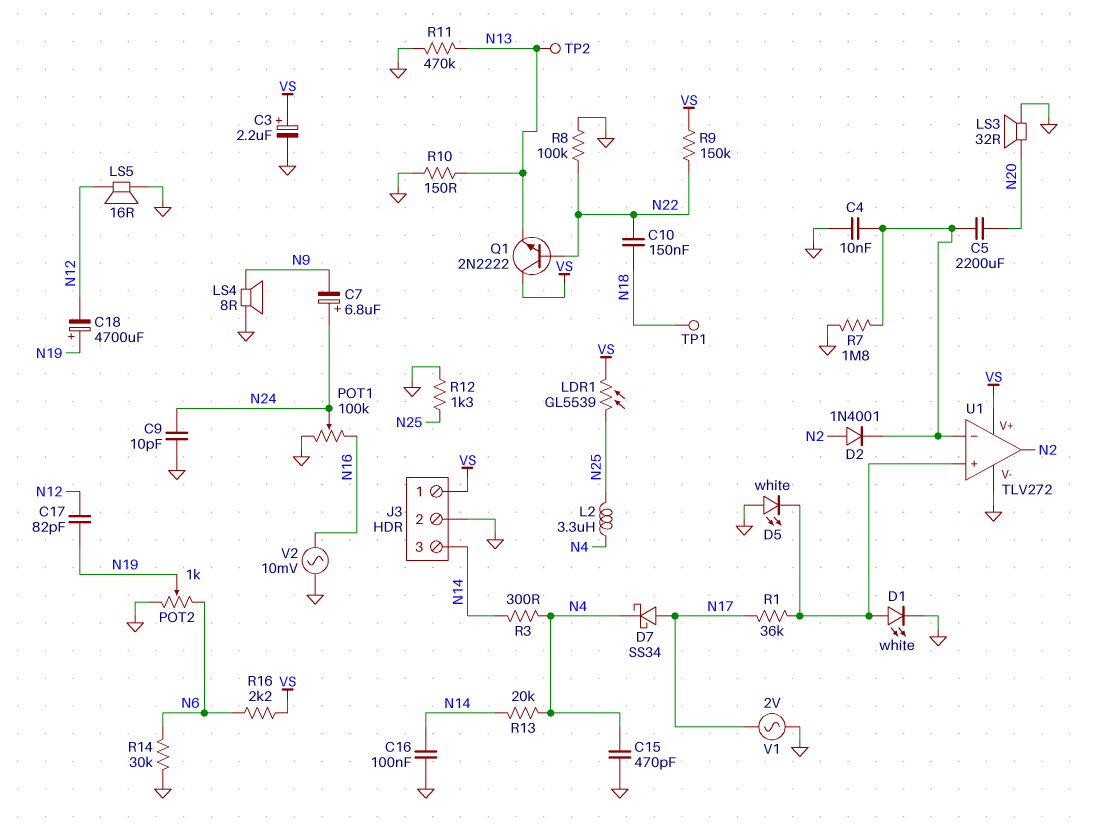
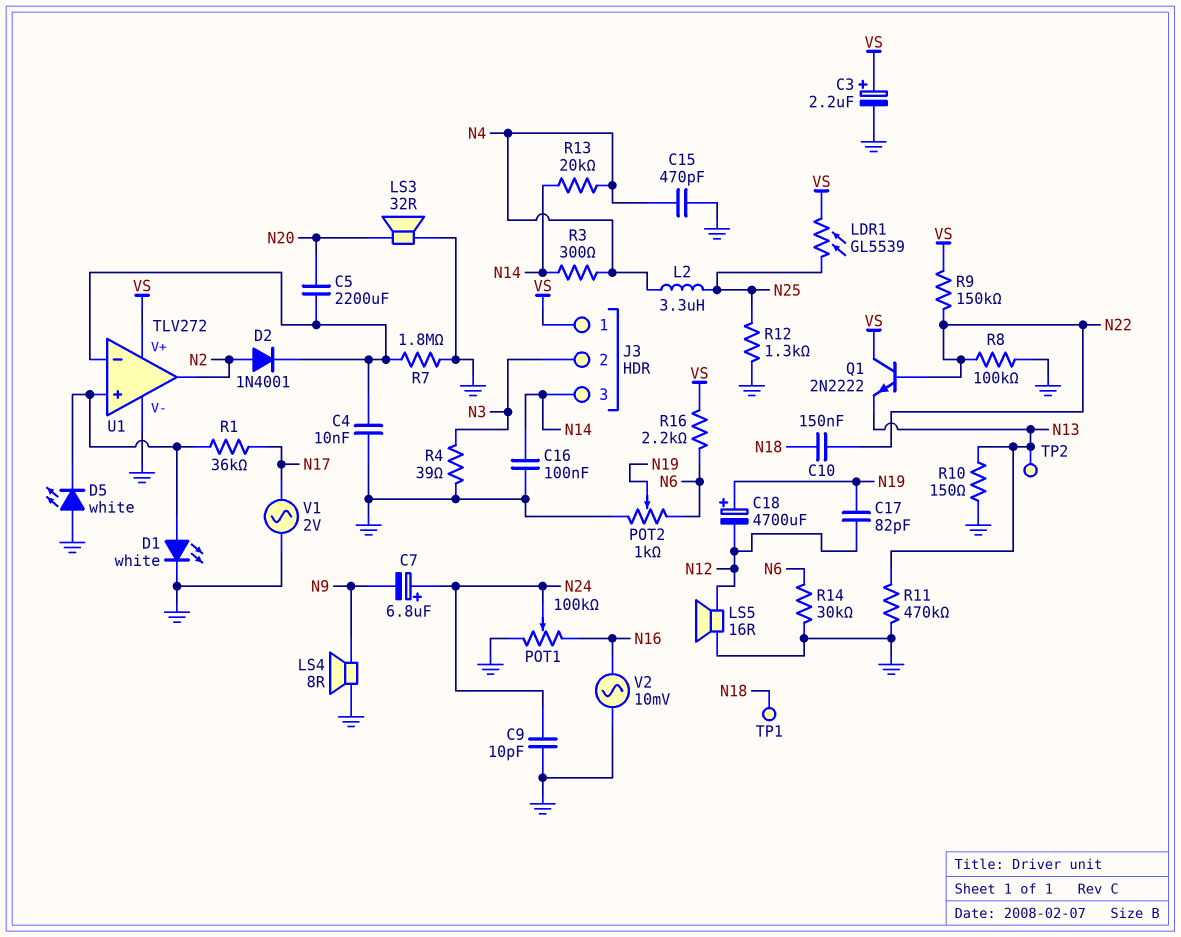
D7: schottky SS34 (A N17, K N4) -> none
J3 pin 2: GND -> N3
R4: none -> 39 (GND, N3)

